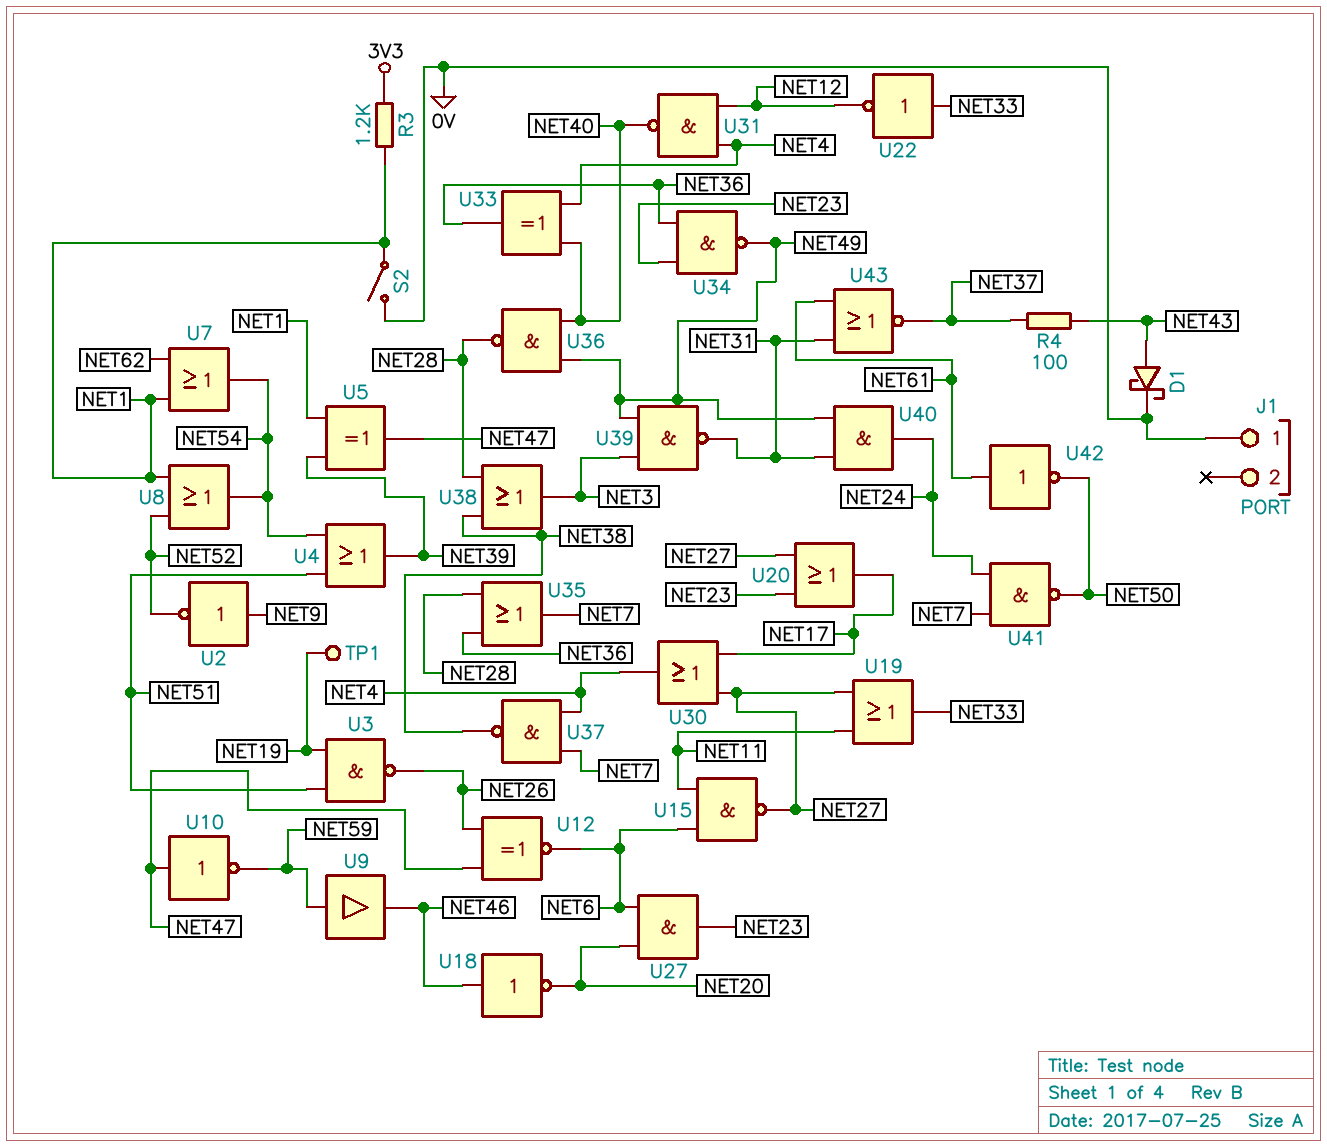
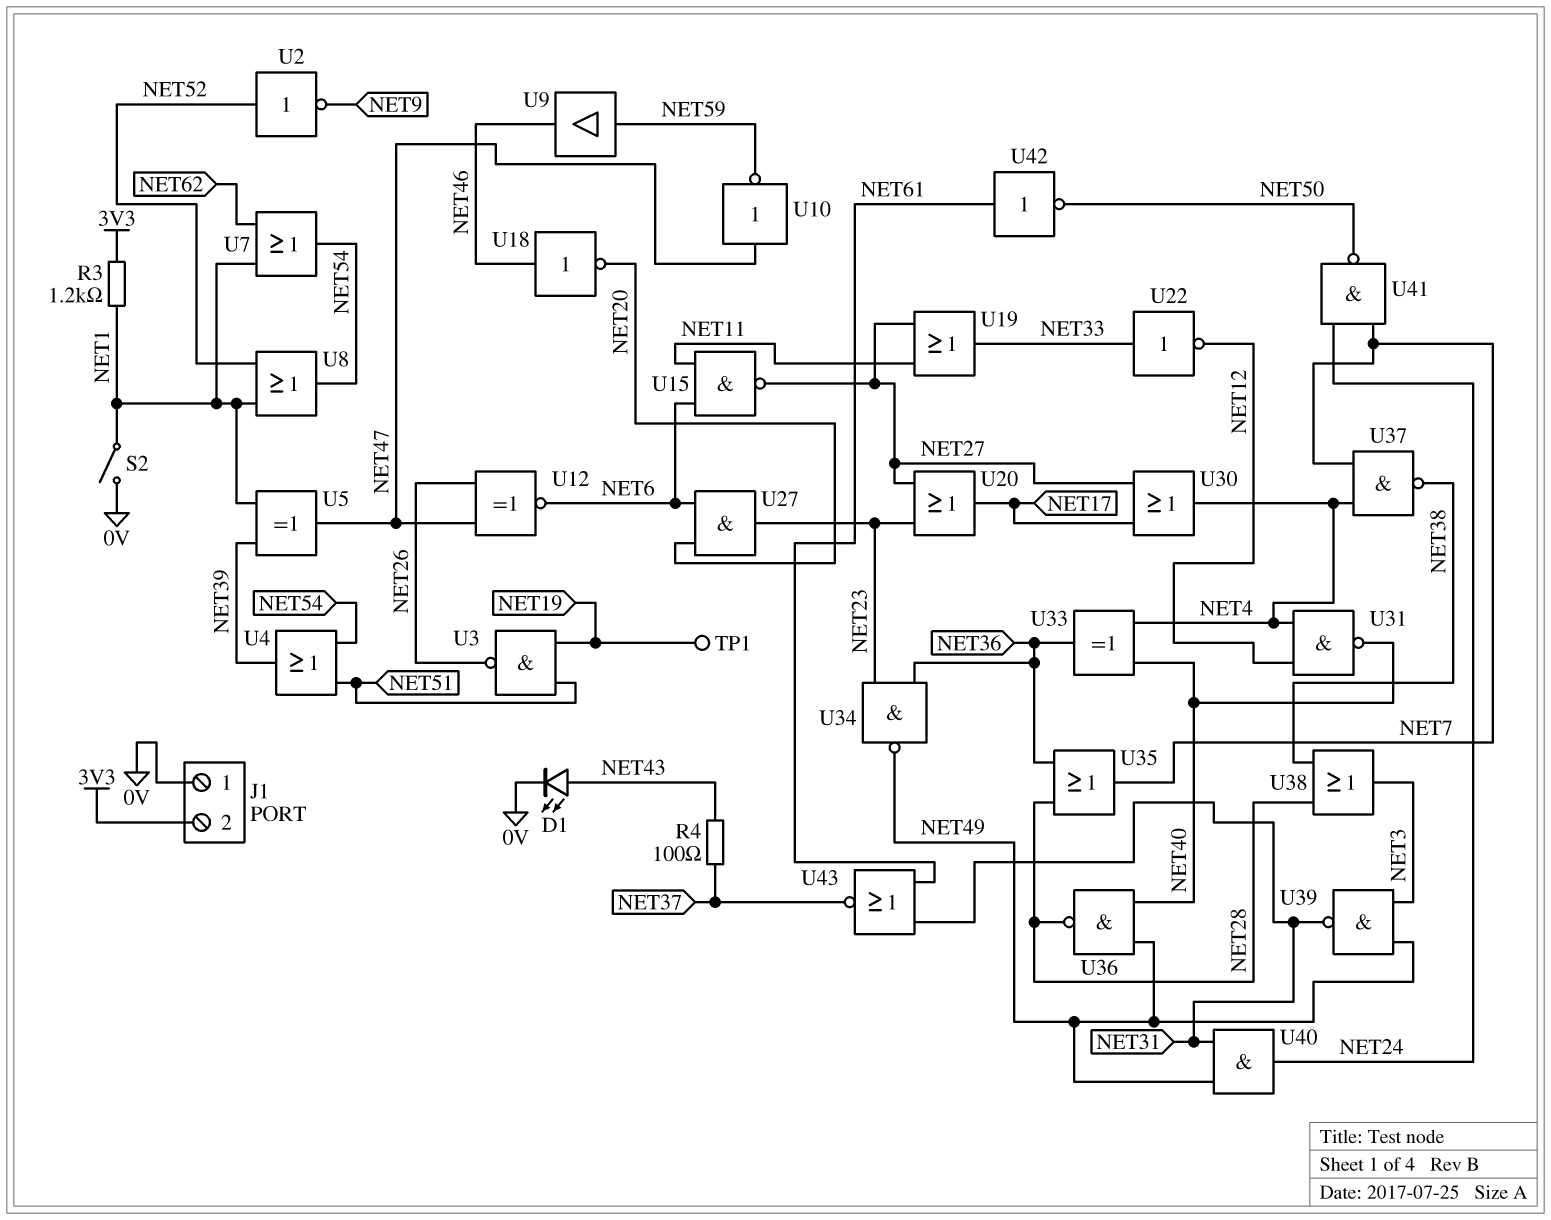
D1: schottky (A NET43, K 0V) -> LED (A NET43, K 0V)
J1 pin 2: none -> 3V3
U2: NOT (in NET9, out NET52) -> NOT (in NET52, out NET9)

